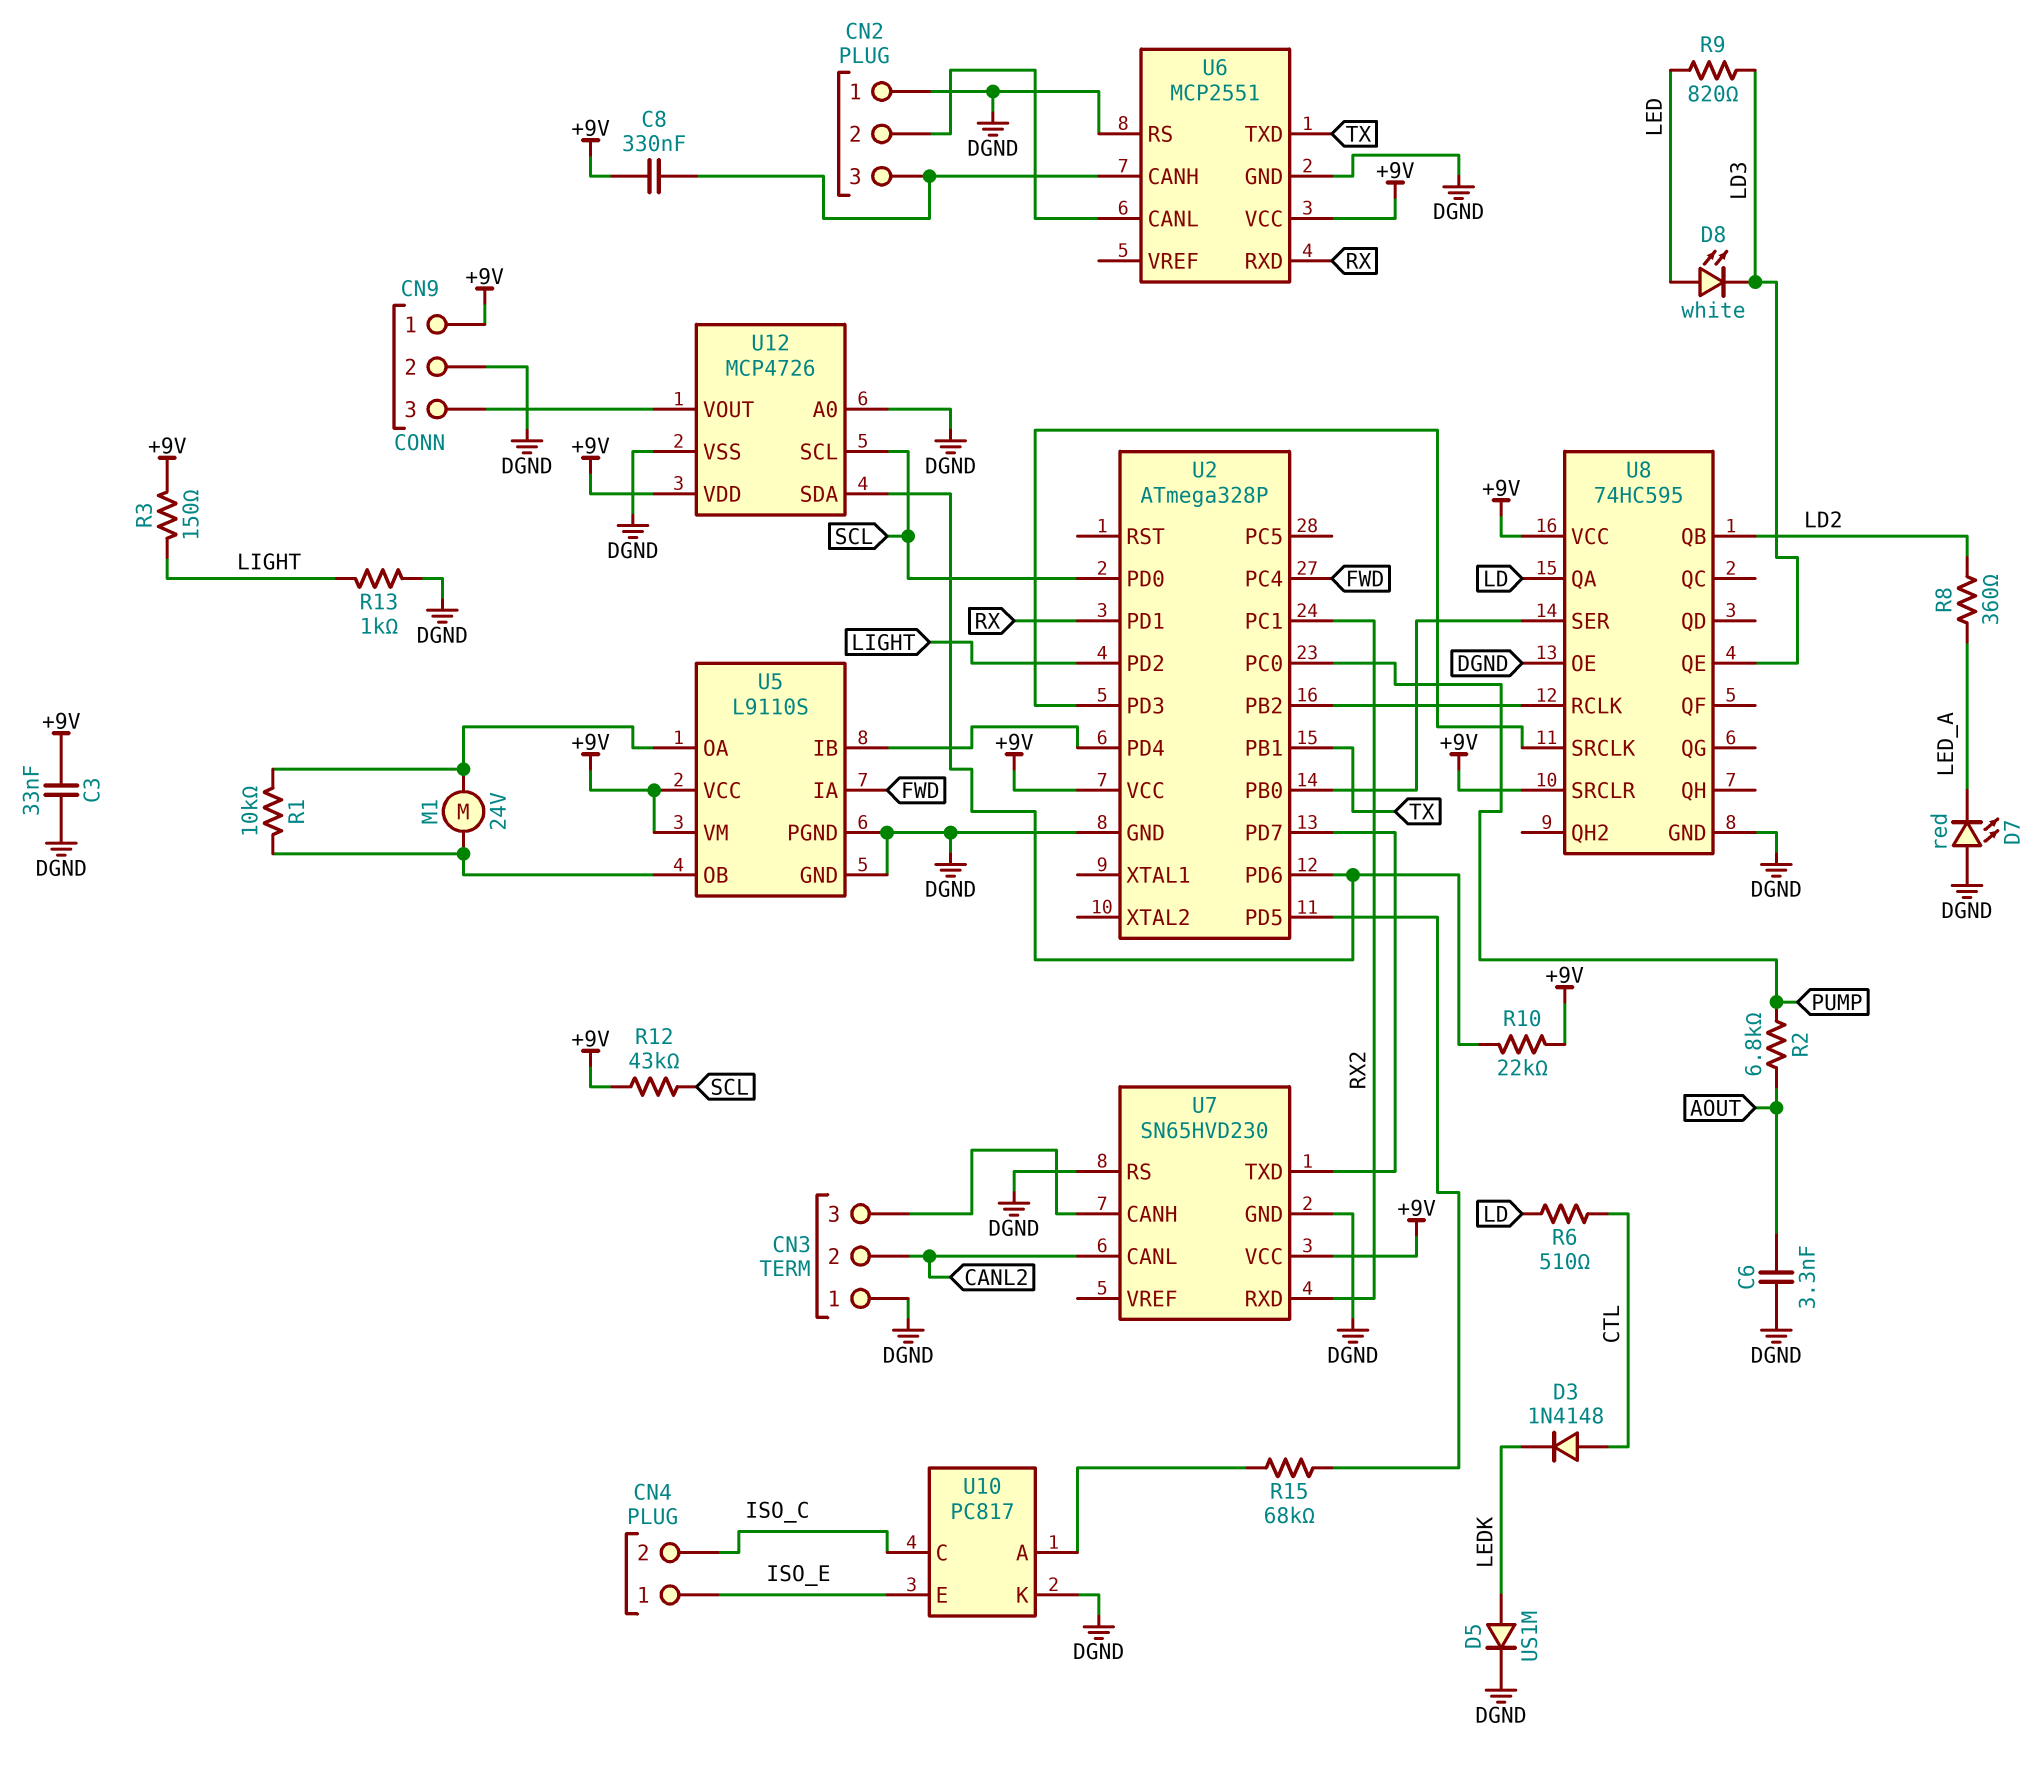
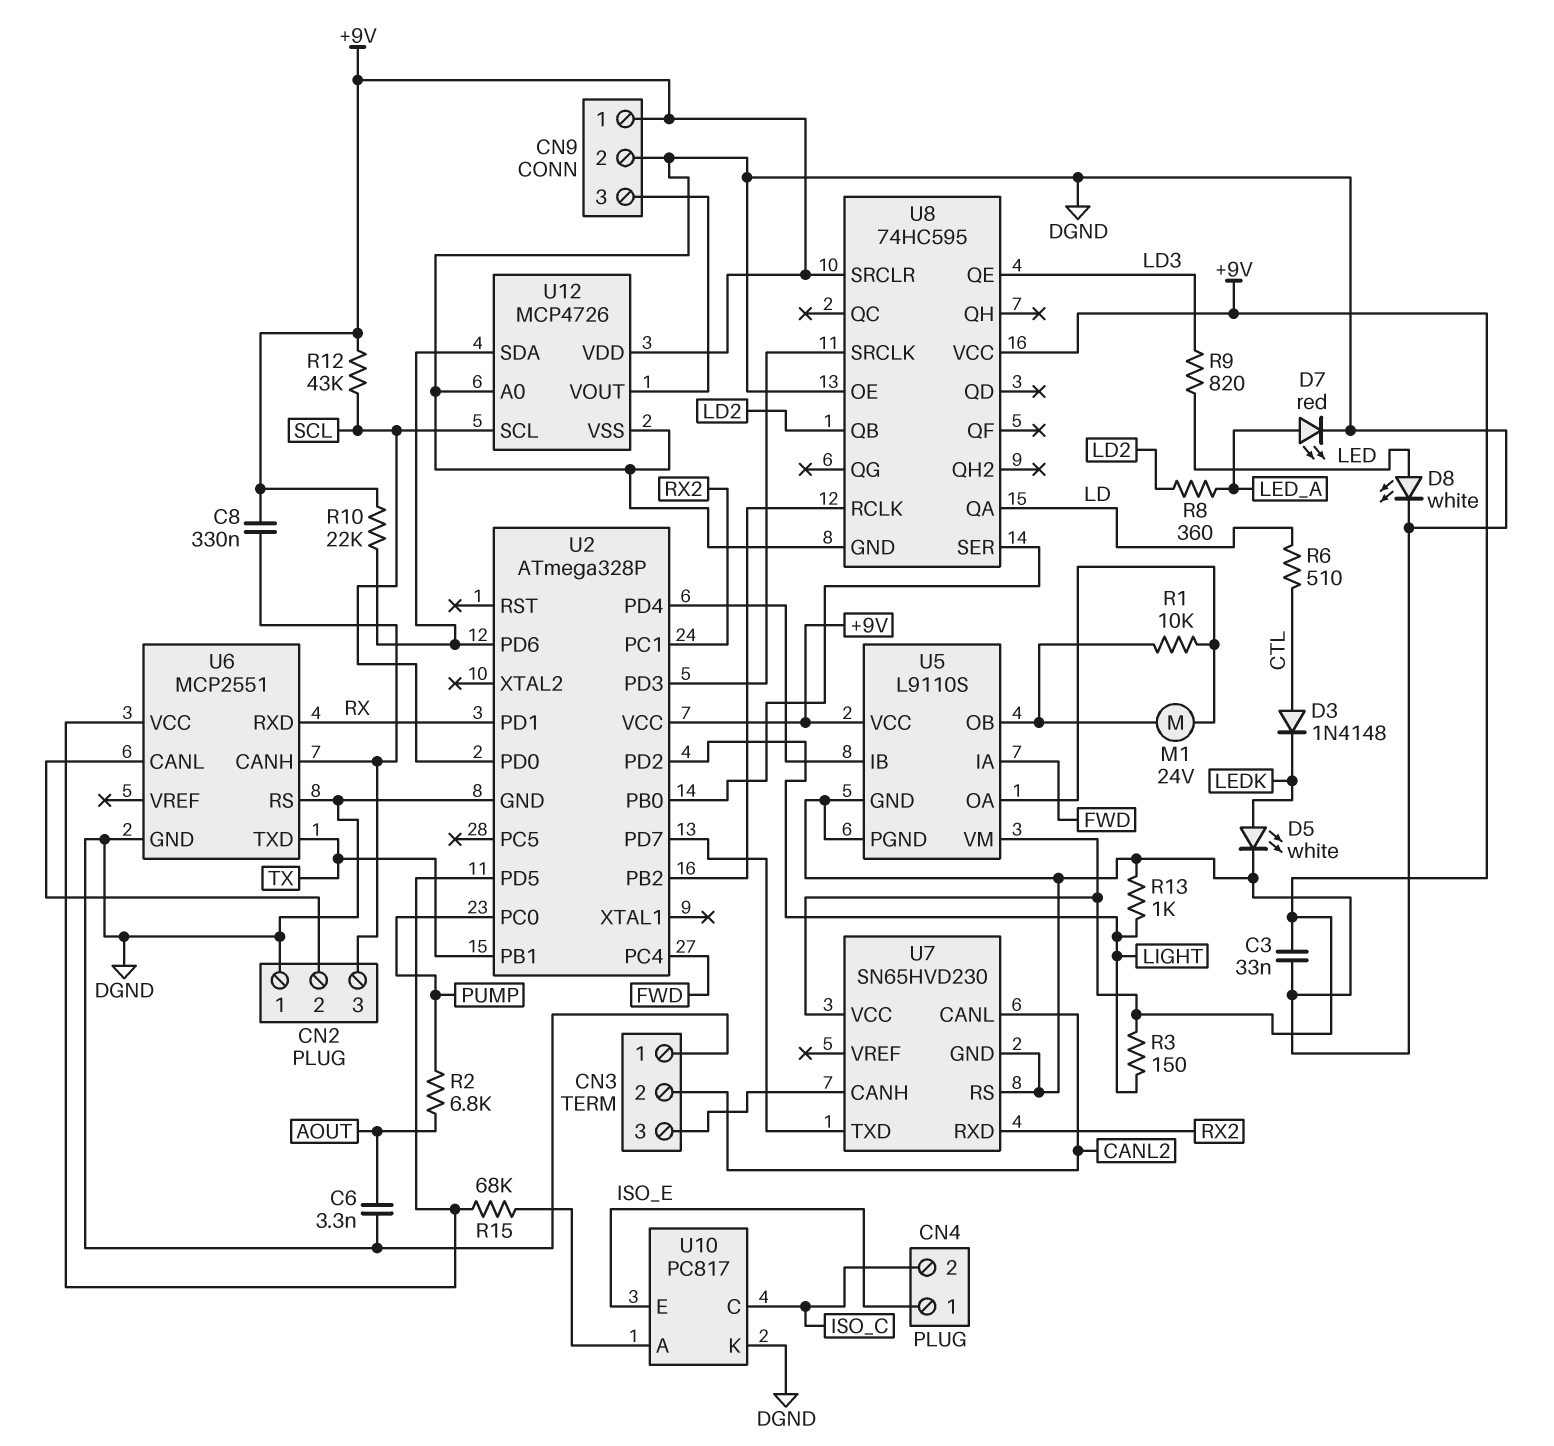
D5: diode US1M (A LEDK, K DGND) -> LED white (A LEDK, K DGND)
D7: LED red (A DGND, K LED_A) -> LED red (A LED_A, K DGND)
D8: LED white (A LED, K LD3) -> LED white (A LED, K DGND)
U6 pin VCC: +9V -> U2/PD5

